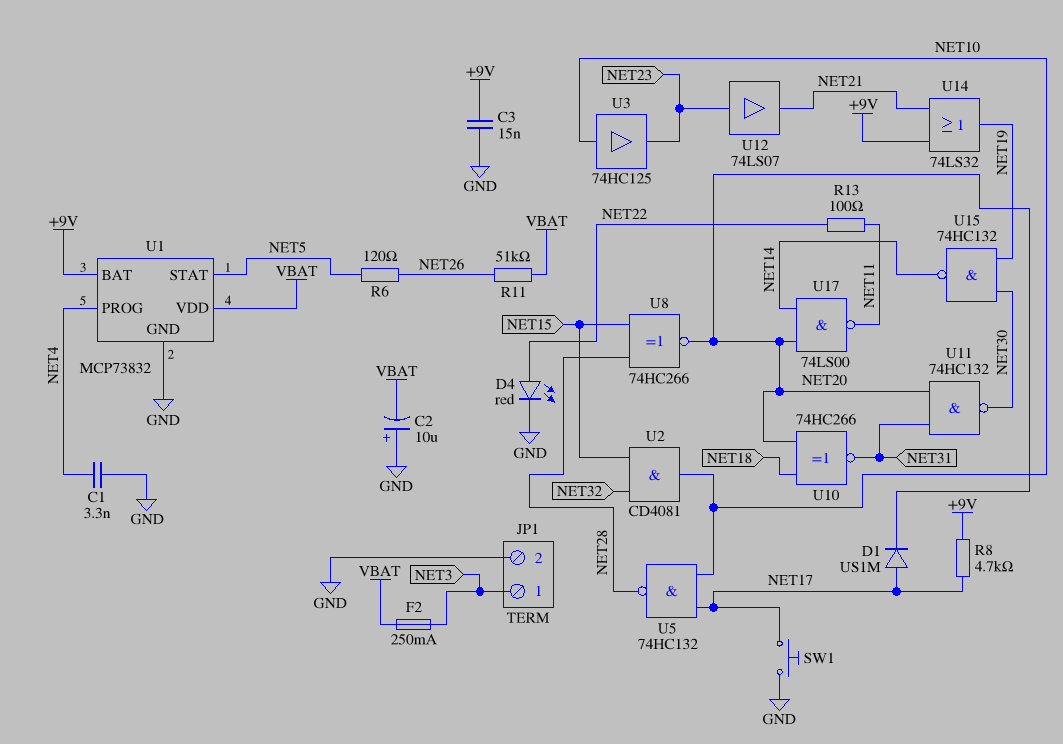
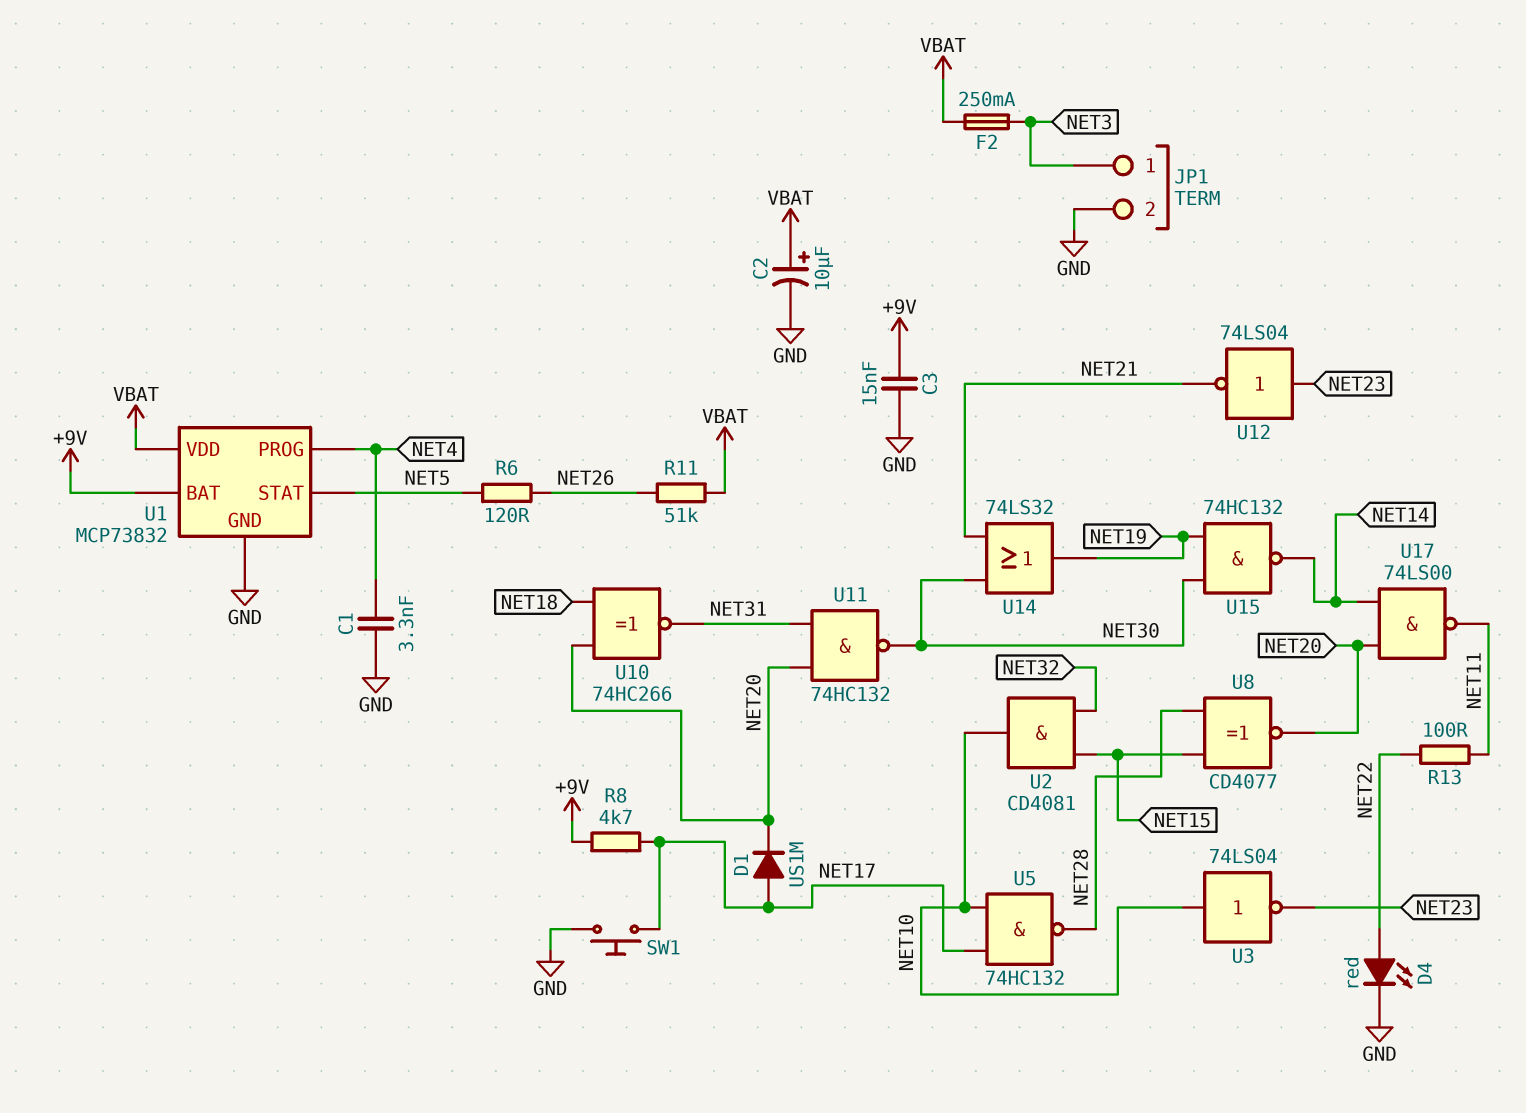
C2: 10uF (plus GND, minus VBAT) -> 10uF (plus VBAT, minus GND)
U3: buffer 74HC125 (in NET10, out NET23) -> NOT 74LS04 (in NET10, out NET23)
U8: XNOR 74HC266 (in NET15, in NET28, out NET20) -> XNOR CD4077 (in NET15, in NET28, out NET20)
U12: buffer 74LS07 (in NET23, out NET21) -> NOT 74LS04 (in NET23, out NET21)
U14: OR 74LS32 (in +9V, in NET21, out NET19) -> OR 74LS32 (in NET21, in NET30, out NET19)

